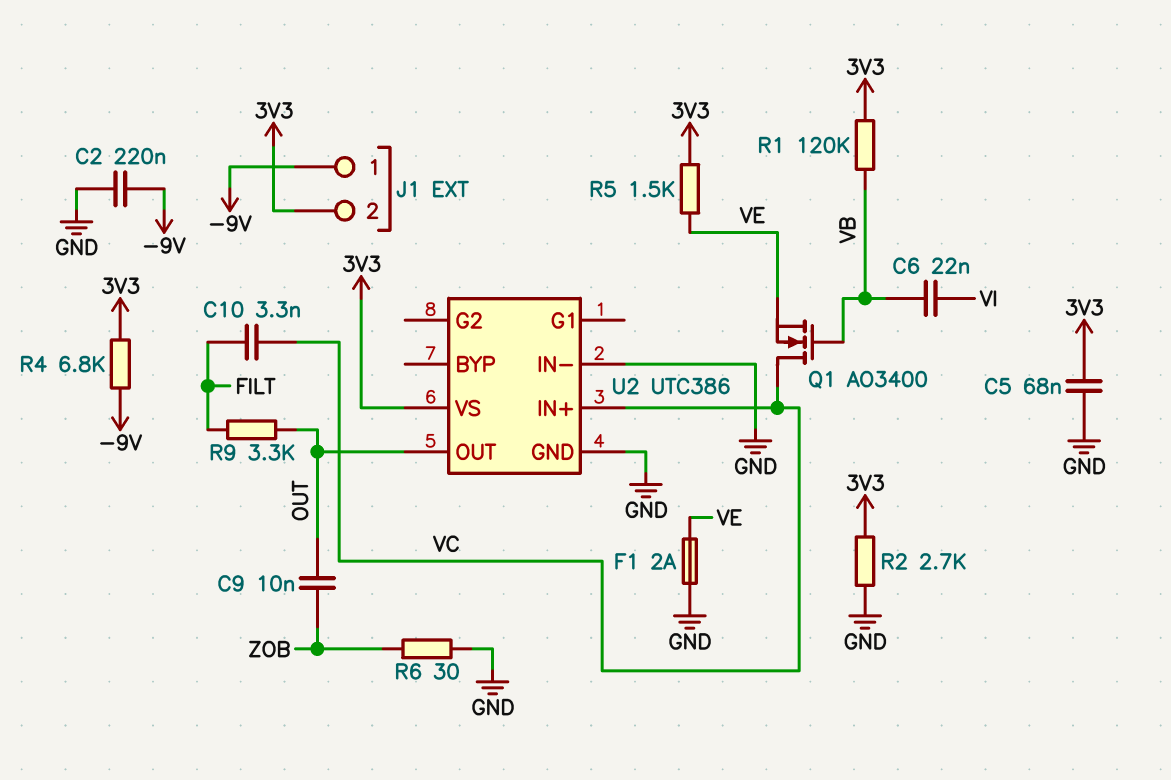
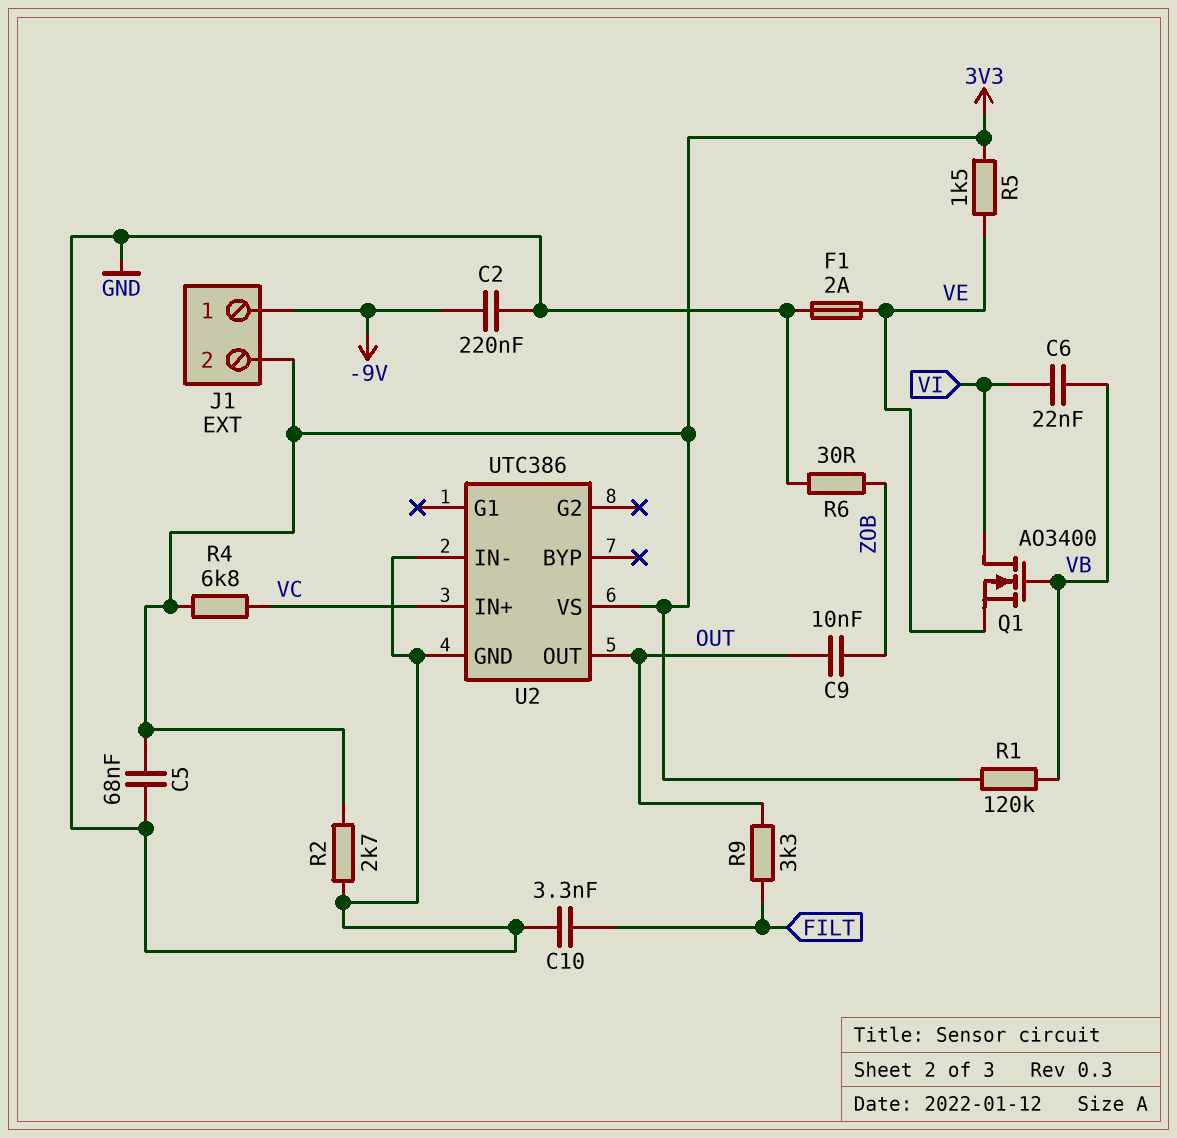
C10: 3.3nF (FILT, VC) -> 3.3nF (FILT, GND)
Q1: NMOS AO3400 (G VB, D VC, S VE) -> NMOS AO3400 (G VB, D VI, S VE)
R4: 6.8k (-9V, 3V3) -> 6.8k (3V3, VC)

